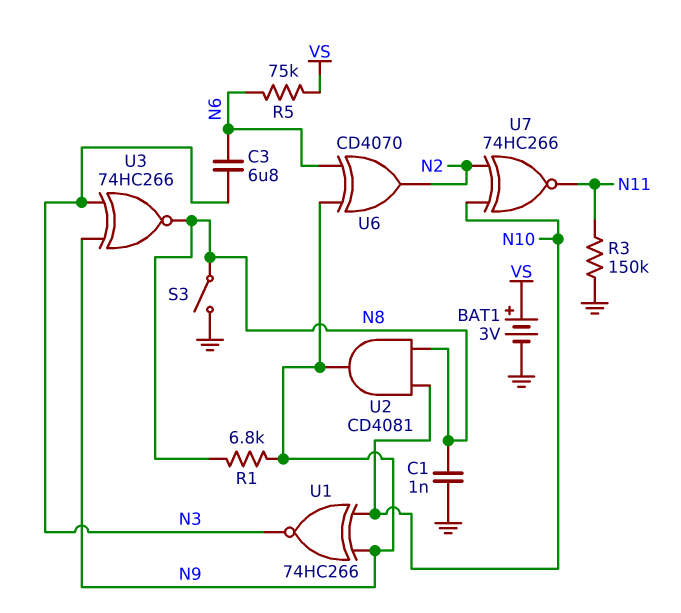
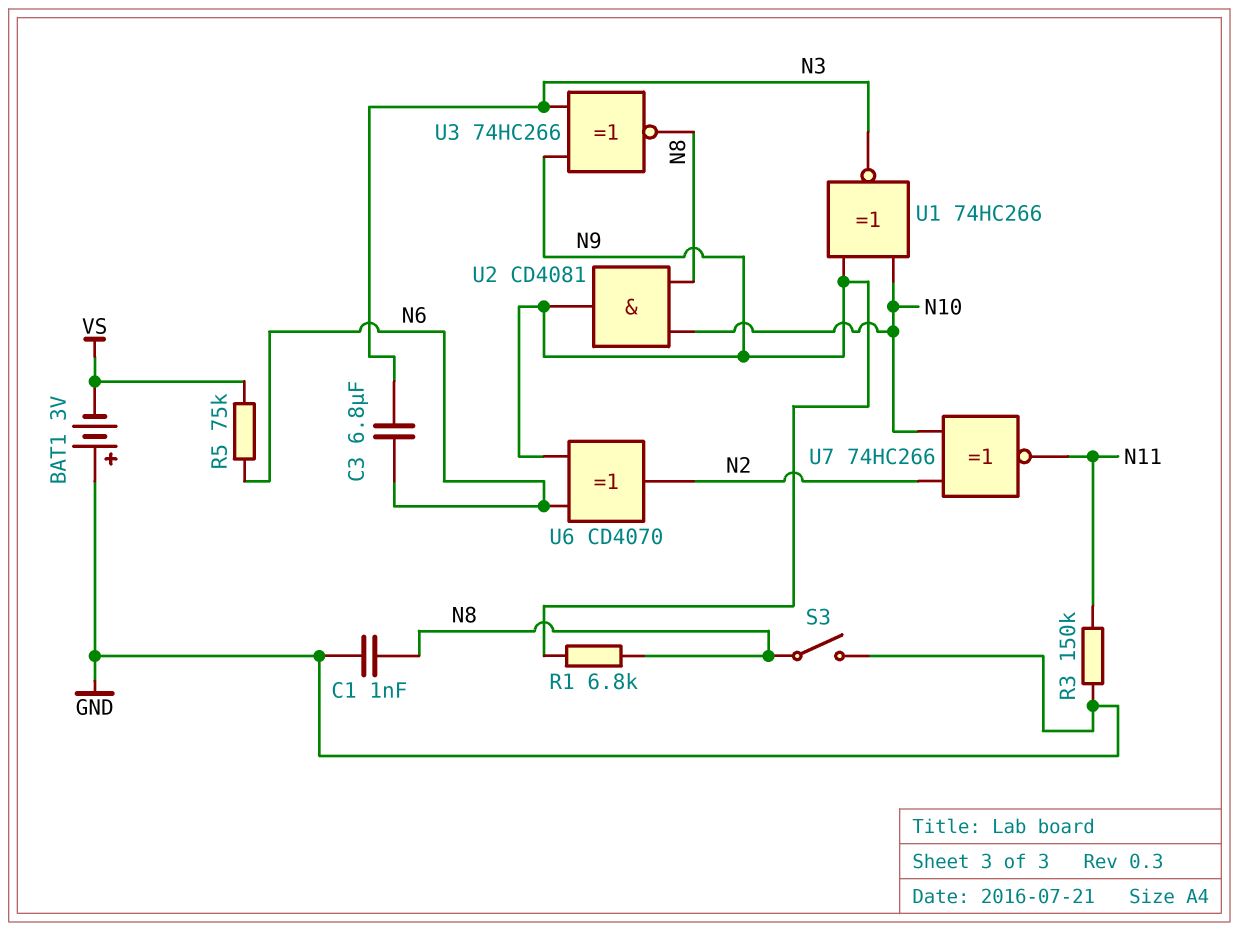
BAT1: 3V (plus VS, minus GND) -> 3V (plus GND, minus VS)

